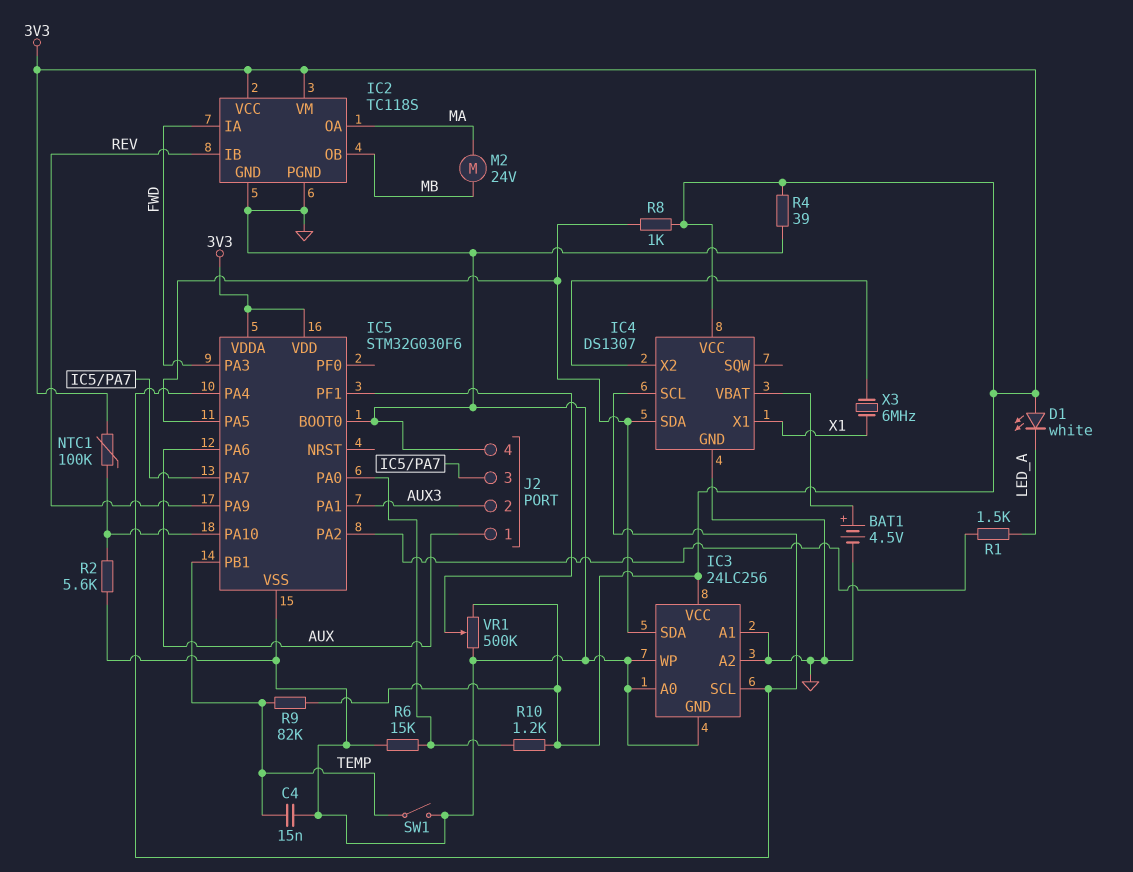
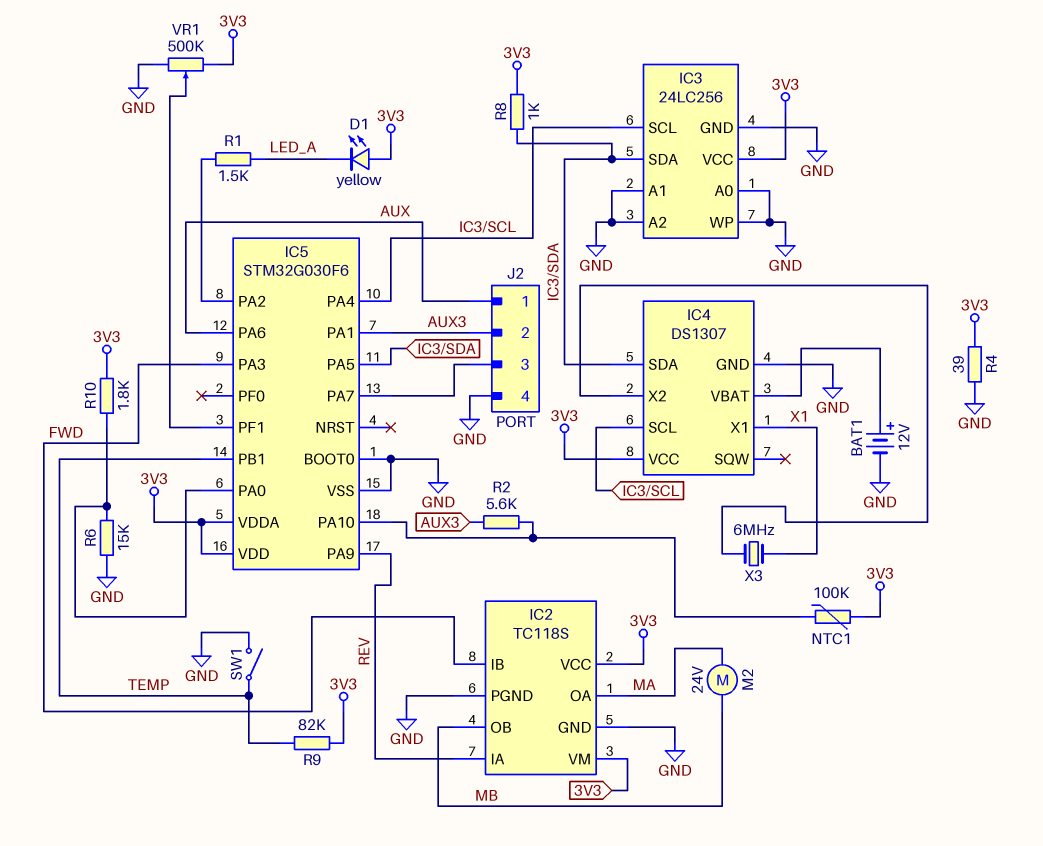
BAT1: 4.5V (plus IC4/VBAT, minus GND) -> 12V (plus IC4/VBAT, minus GND)
C4: 15nF (GND, TEMP) -> none
D1: LED white (A 3V3, K LED_A) -> LED yellow (A 3V3, K LED_A)
IC2 pin IA: FWD -> REV
IC2 pin IB: REV -> FWD
R2: 5.6k (GND, IC5/PA10) -> 5.6k (AUX3, IC5/PA10)
R10: 1.2k (3V3, IC5/PA0) -> 1.8k (3V3, IC5/PA0)

